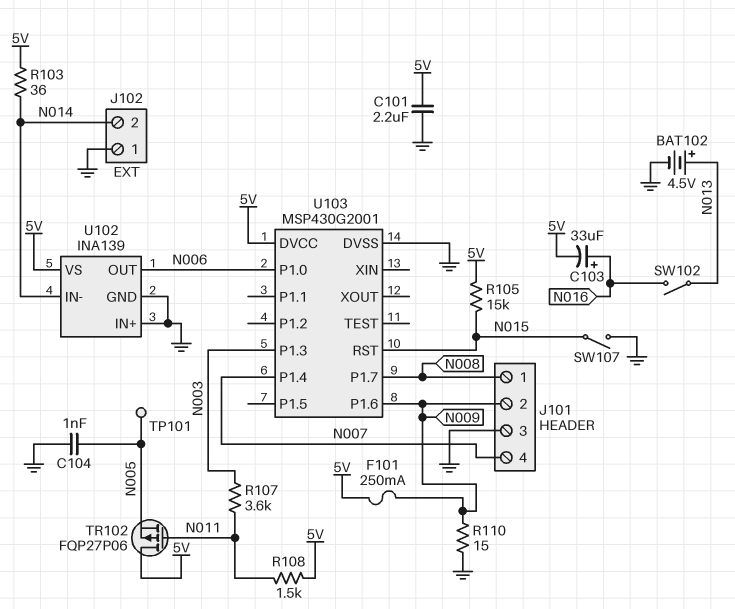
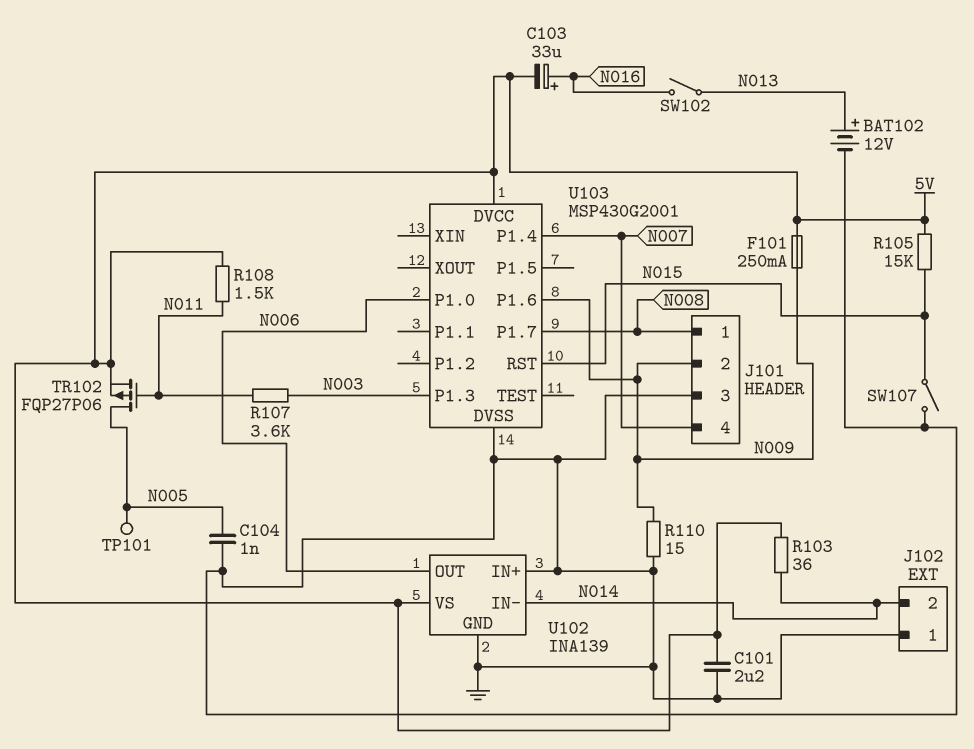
BAT102: 4.5V (plus N013, minus GND) -> 12V (plus N013, minus GND)
TR102: PMOS FQP27P06 (G N011, D 5V, S N005) -> PMOS FQP27P06 (G N011, D N005, S 5V)

